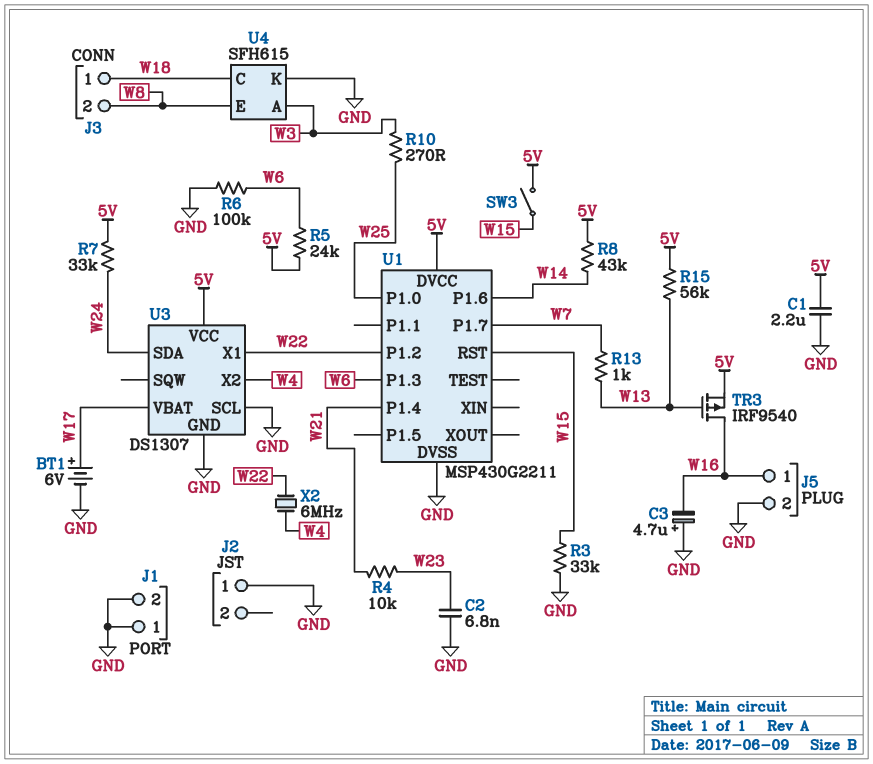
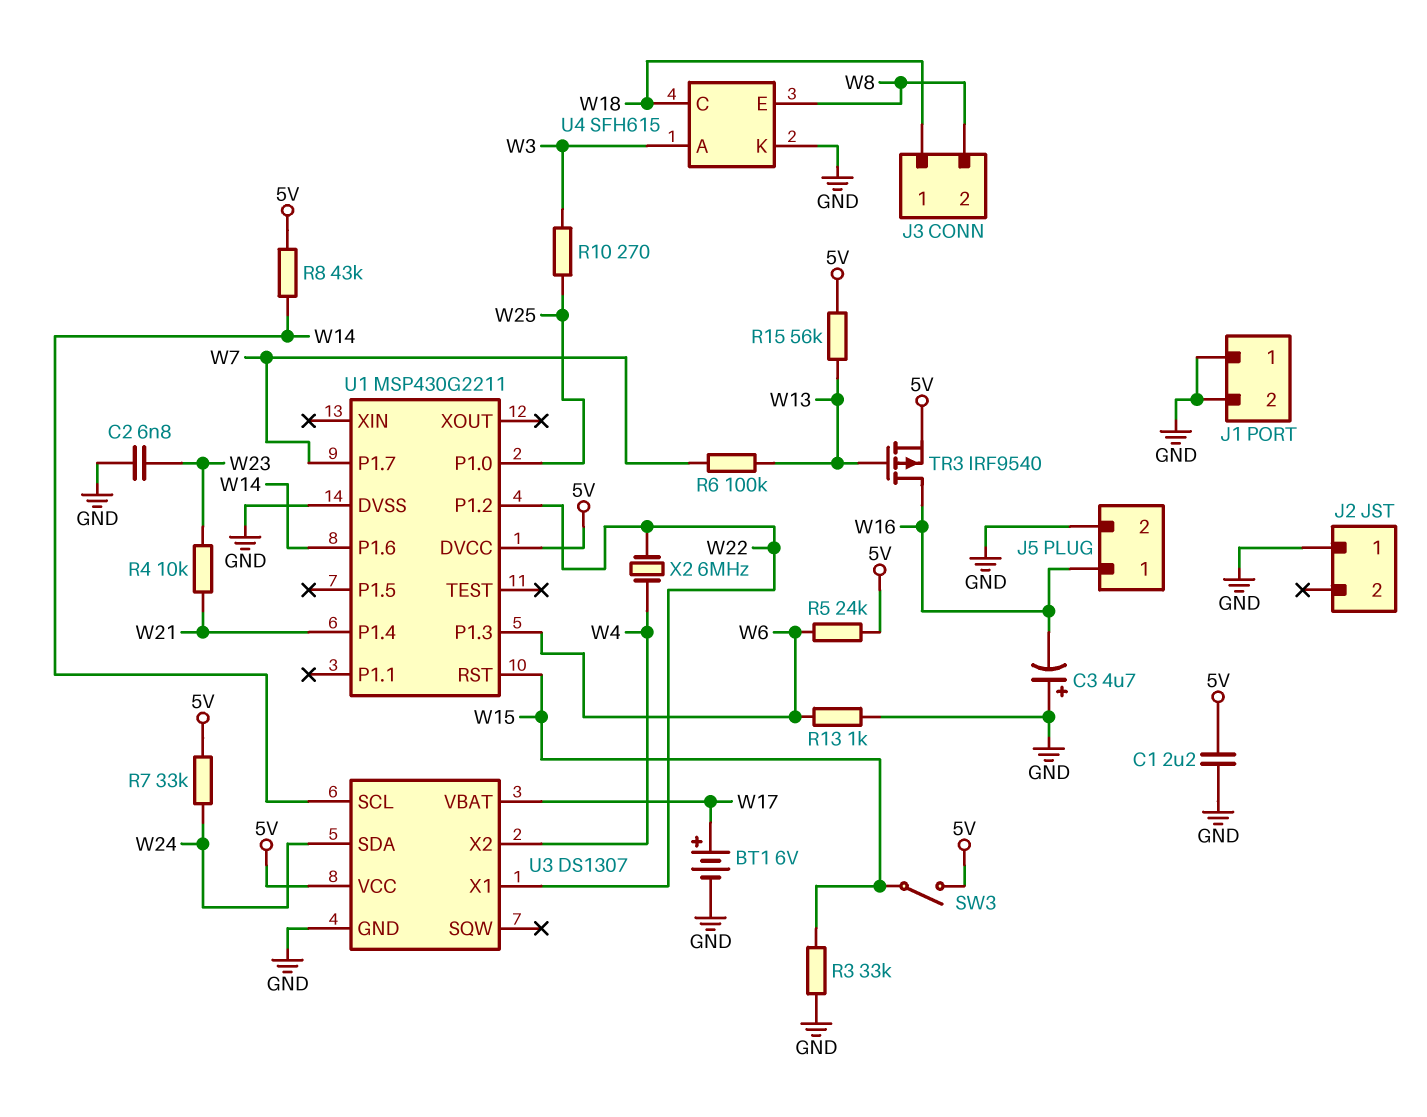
R6: 100k (GND, W6) -> 100k (W7, W13)
R13: 1k (W7, W13) -> 1k (GND, W6)
U3 pin SCL: GND -> W14

